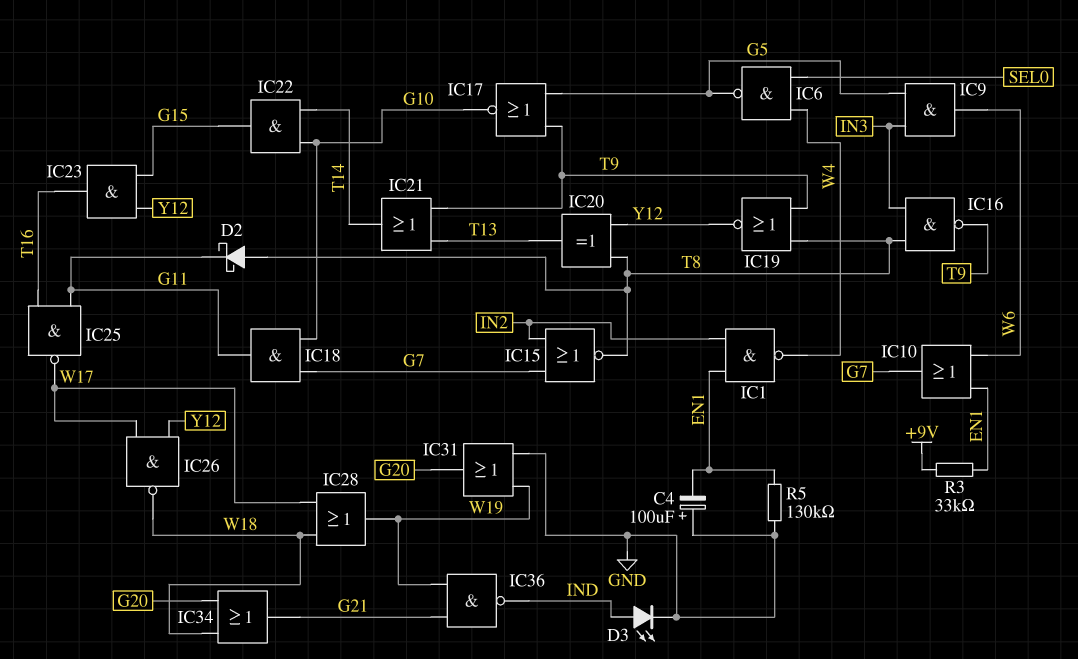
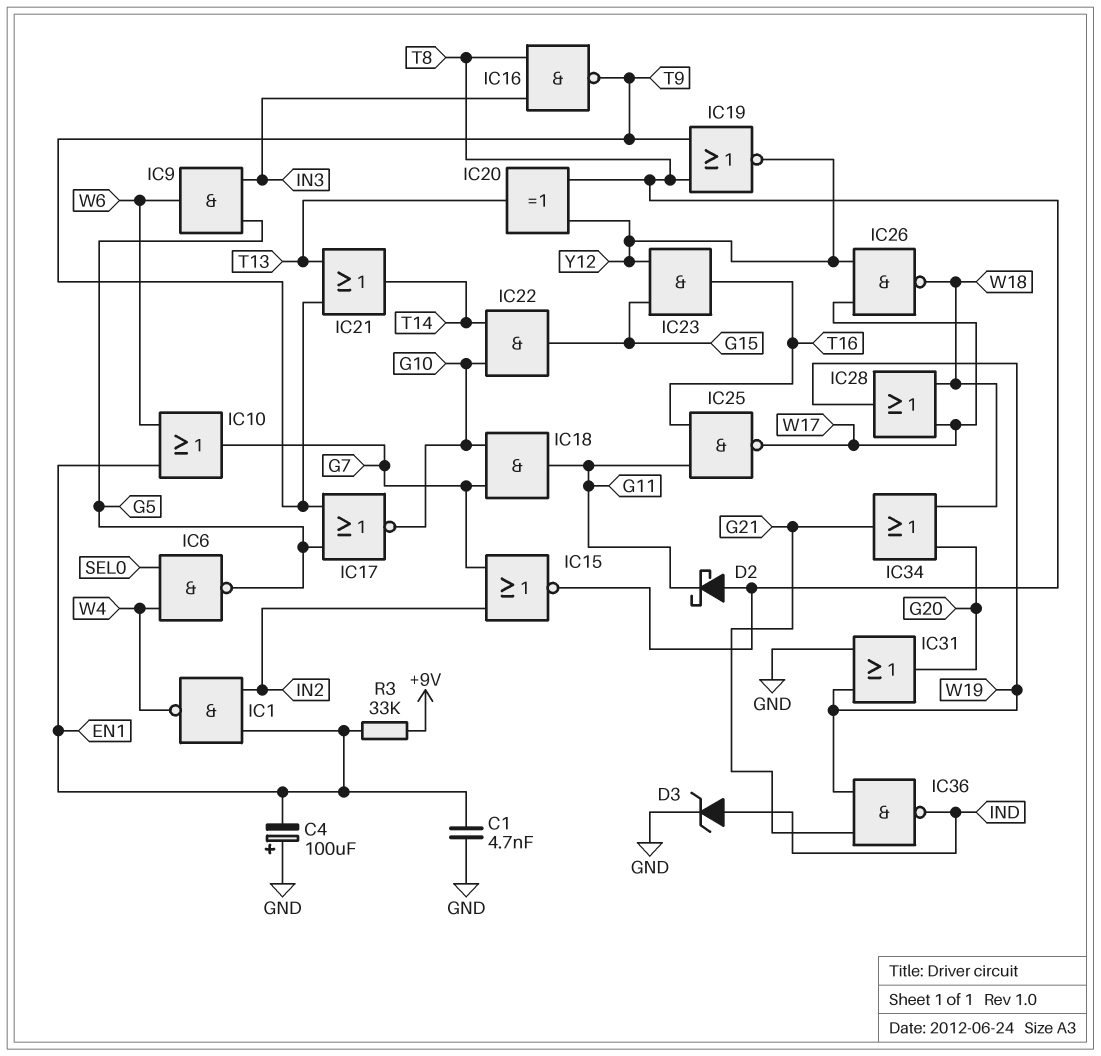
C1: none -> 4.7nF (EN1, GND)
D3: LED (A IND, K GND) -> zener (A IND, K GND)
R5: 130k (EN1, GND) -> none

